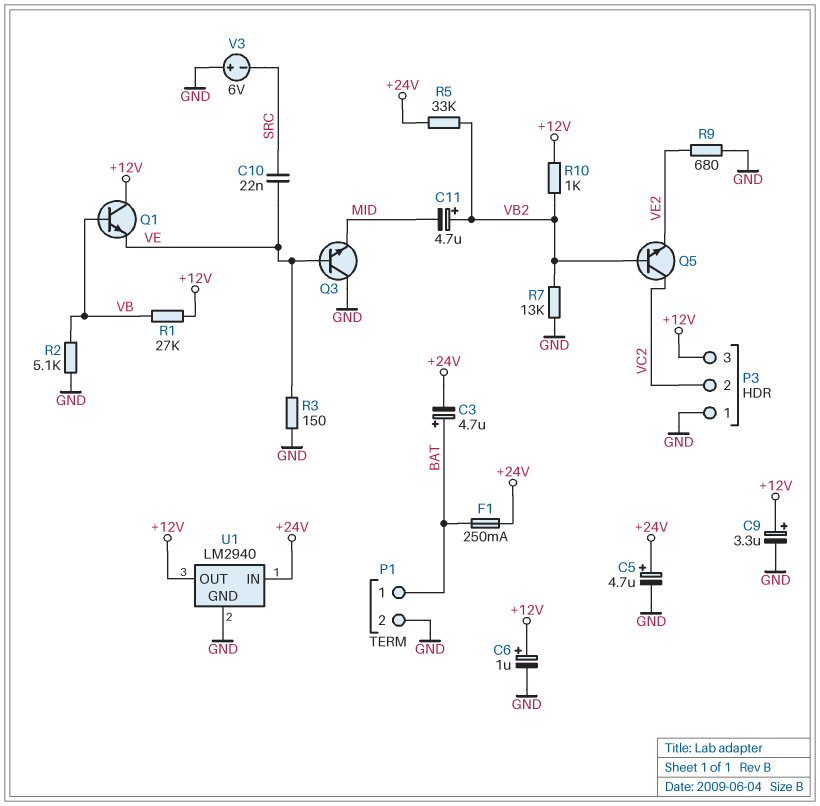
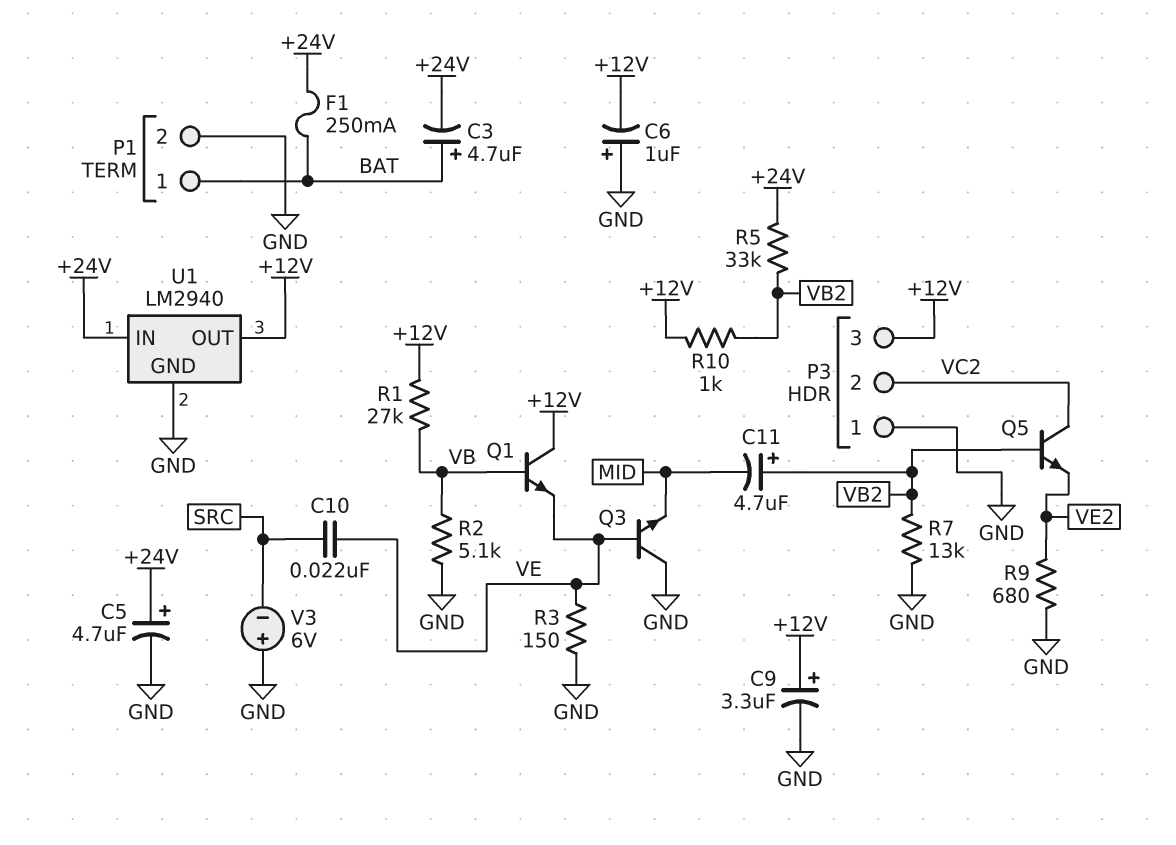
C6: 1uF (plus +12V, minus GND) -> 1uF (plus GND, minus +12V)

